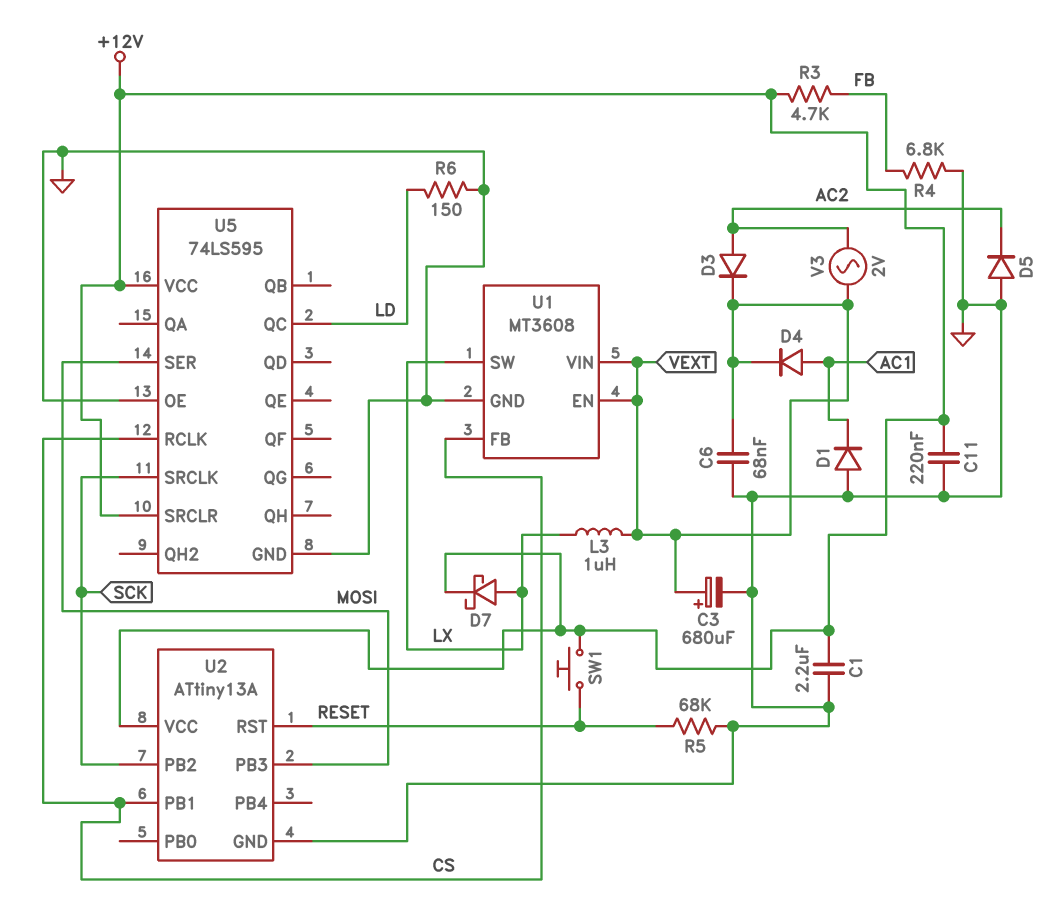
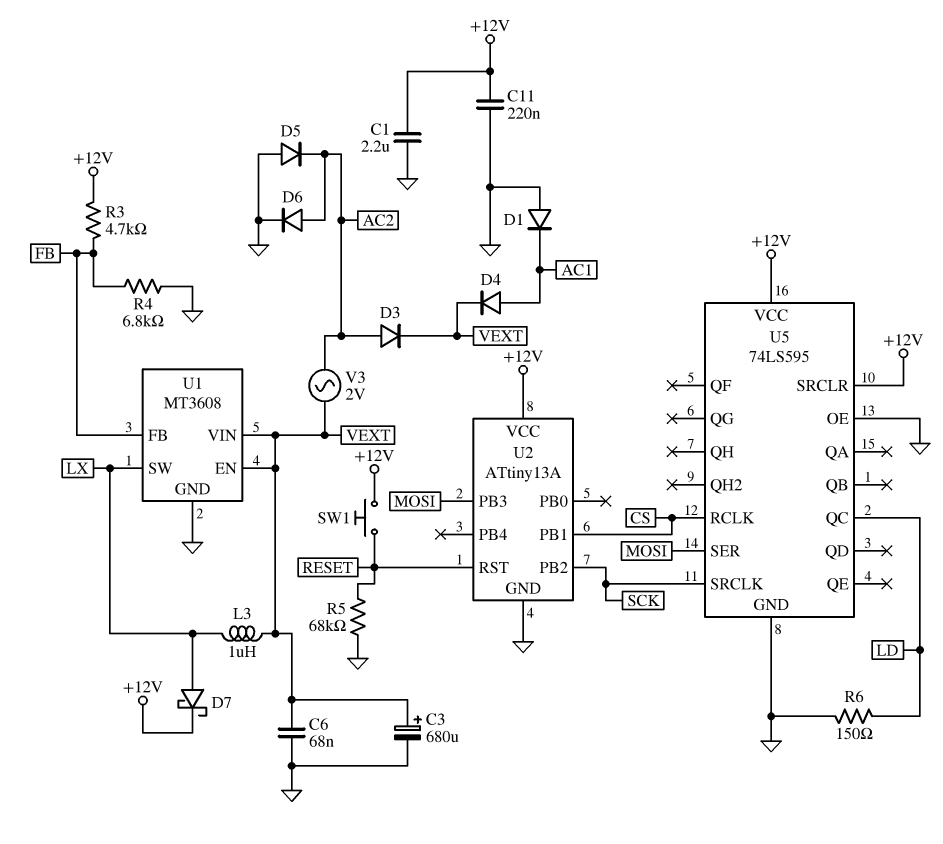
D6: none -> diode (A AC2, K GND)
U1 pin FB: CS -> FB

